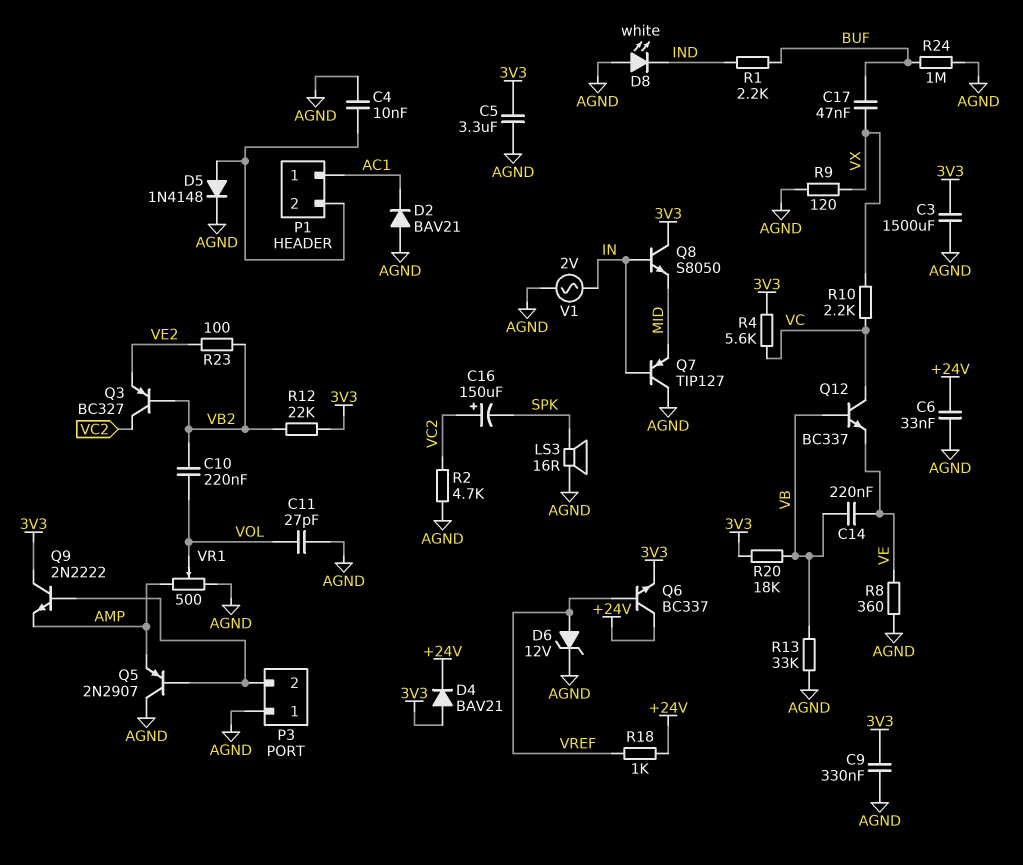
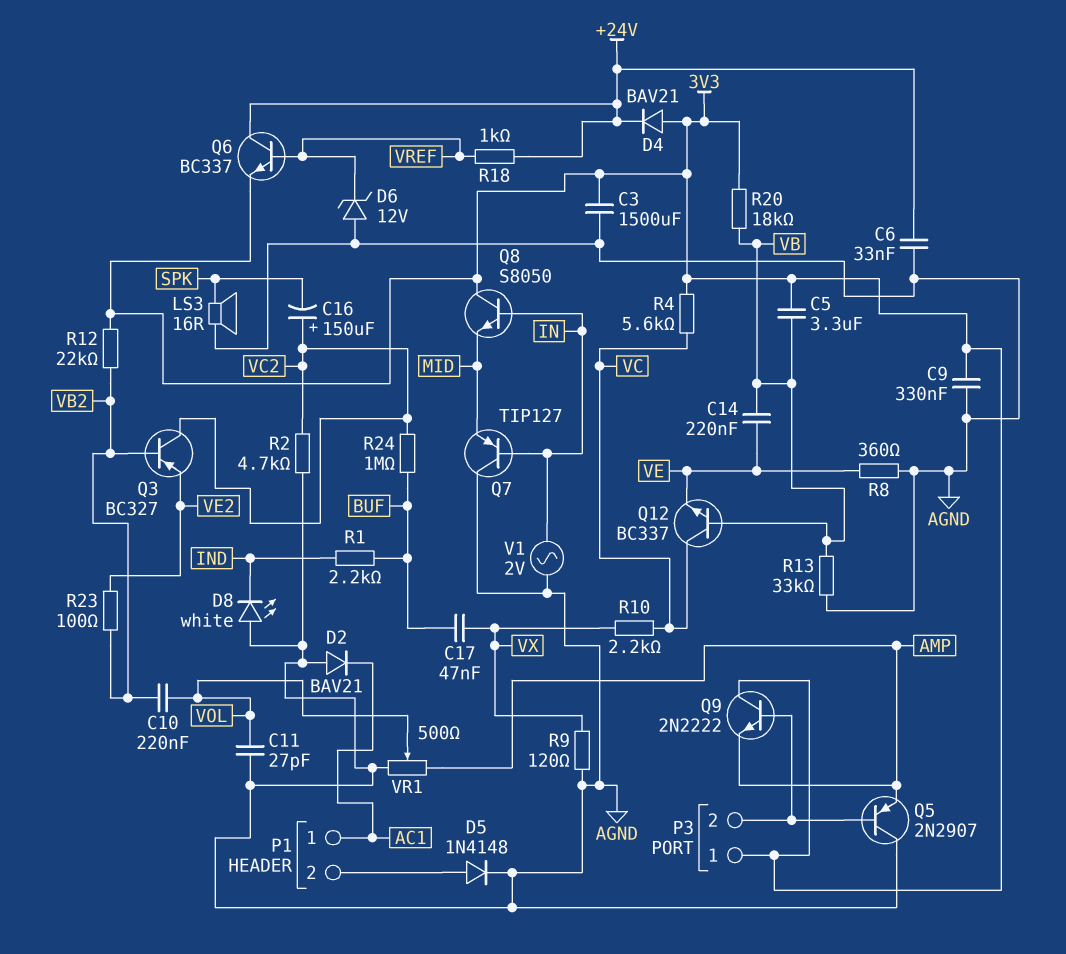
C4: 10nF (AGND, P1/2) -> none
C5: 3.3uF (3V3, AGND) -> 3.3uF (3V3, VB)
D6: zener 12V (A VREF, K AGND) -> zener 12V (A AGND, K VREF)
P3 pin 1: AGND -> 3V3
R24: 1M (AGND, BUF) -> 1M (BUF, VC2)

